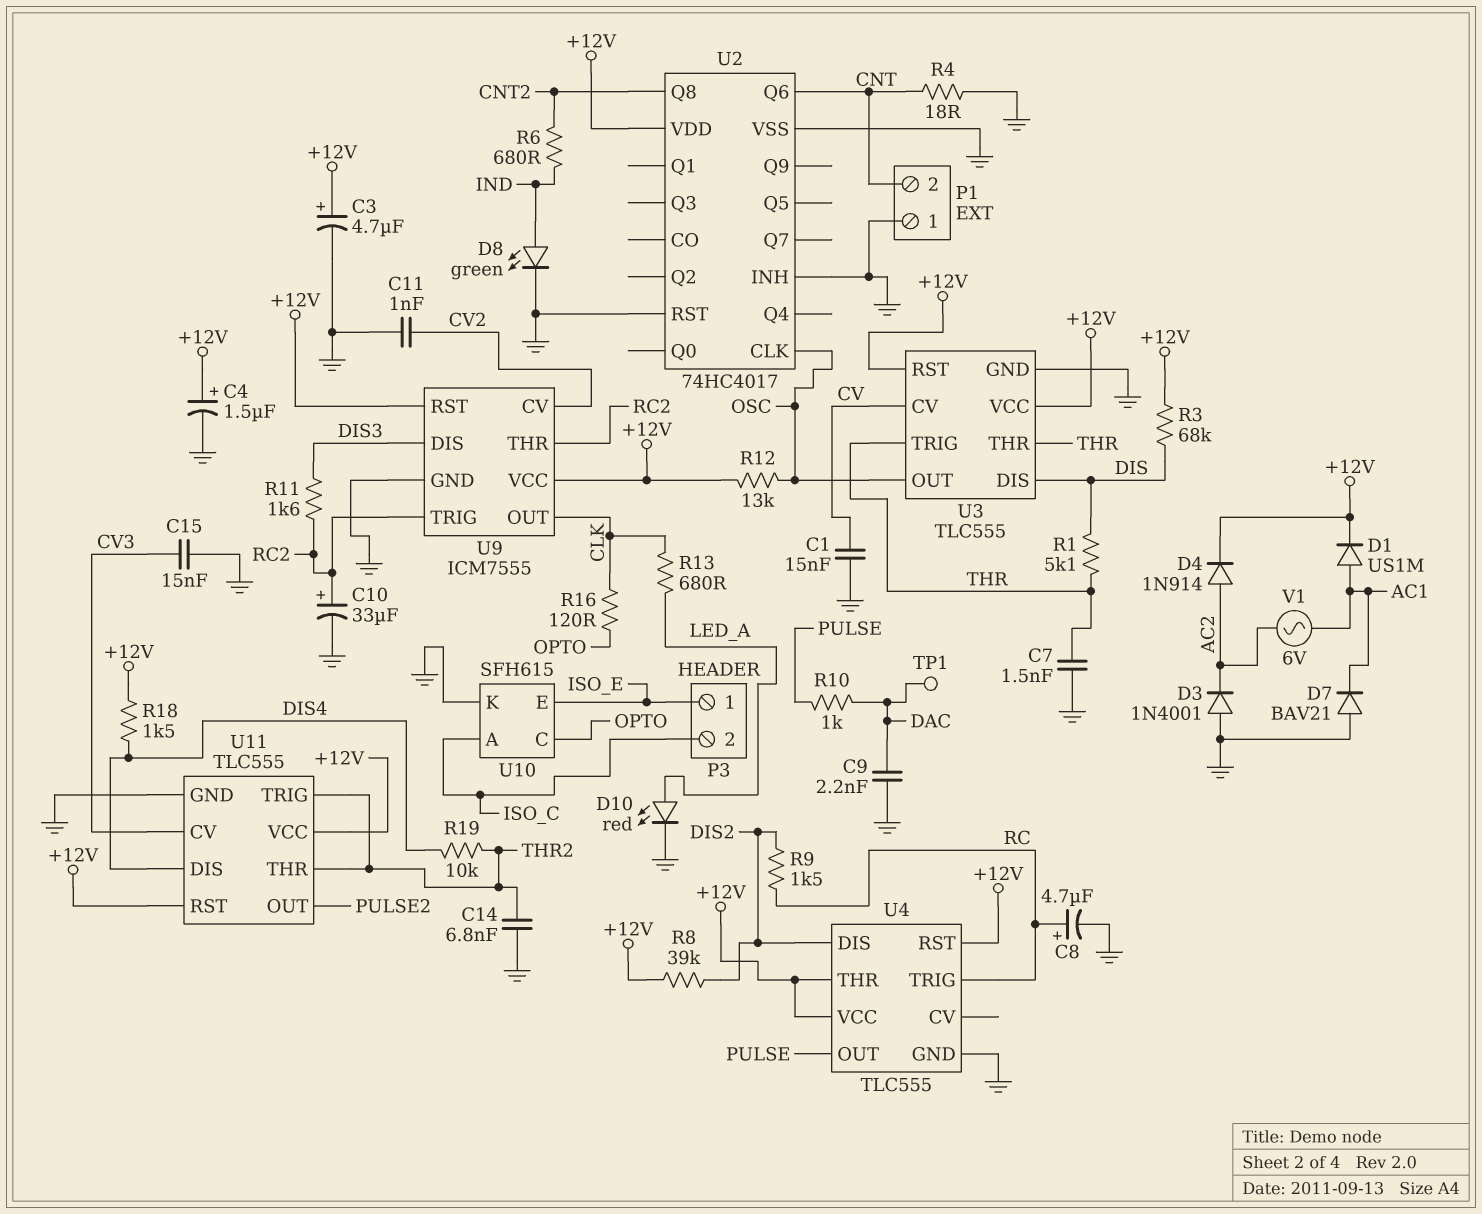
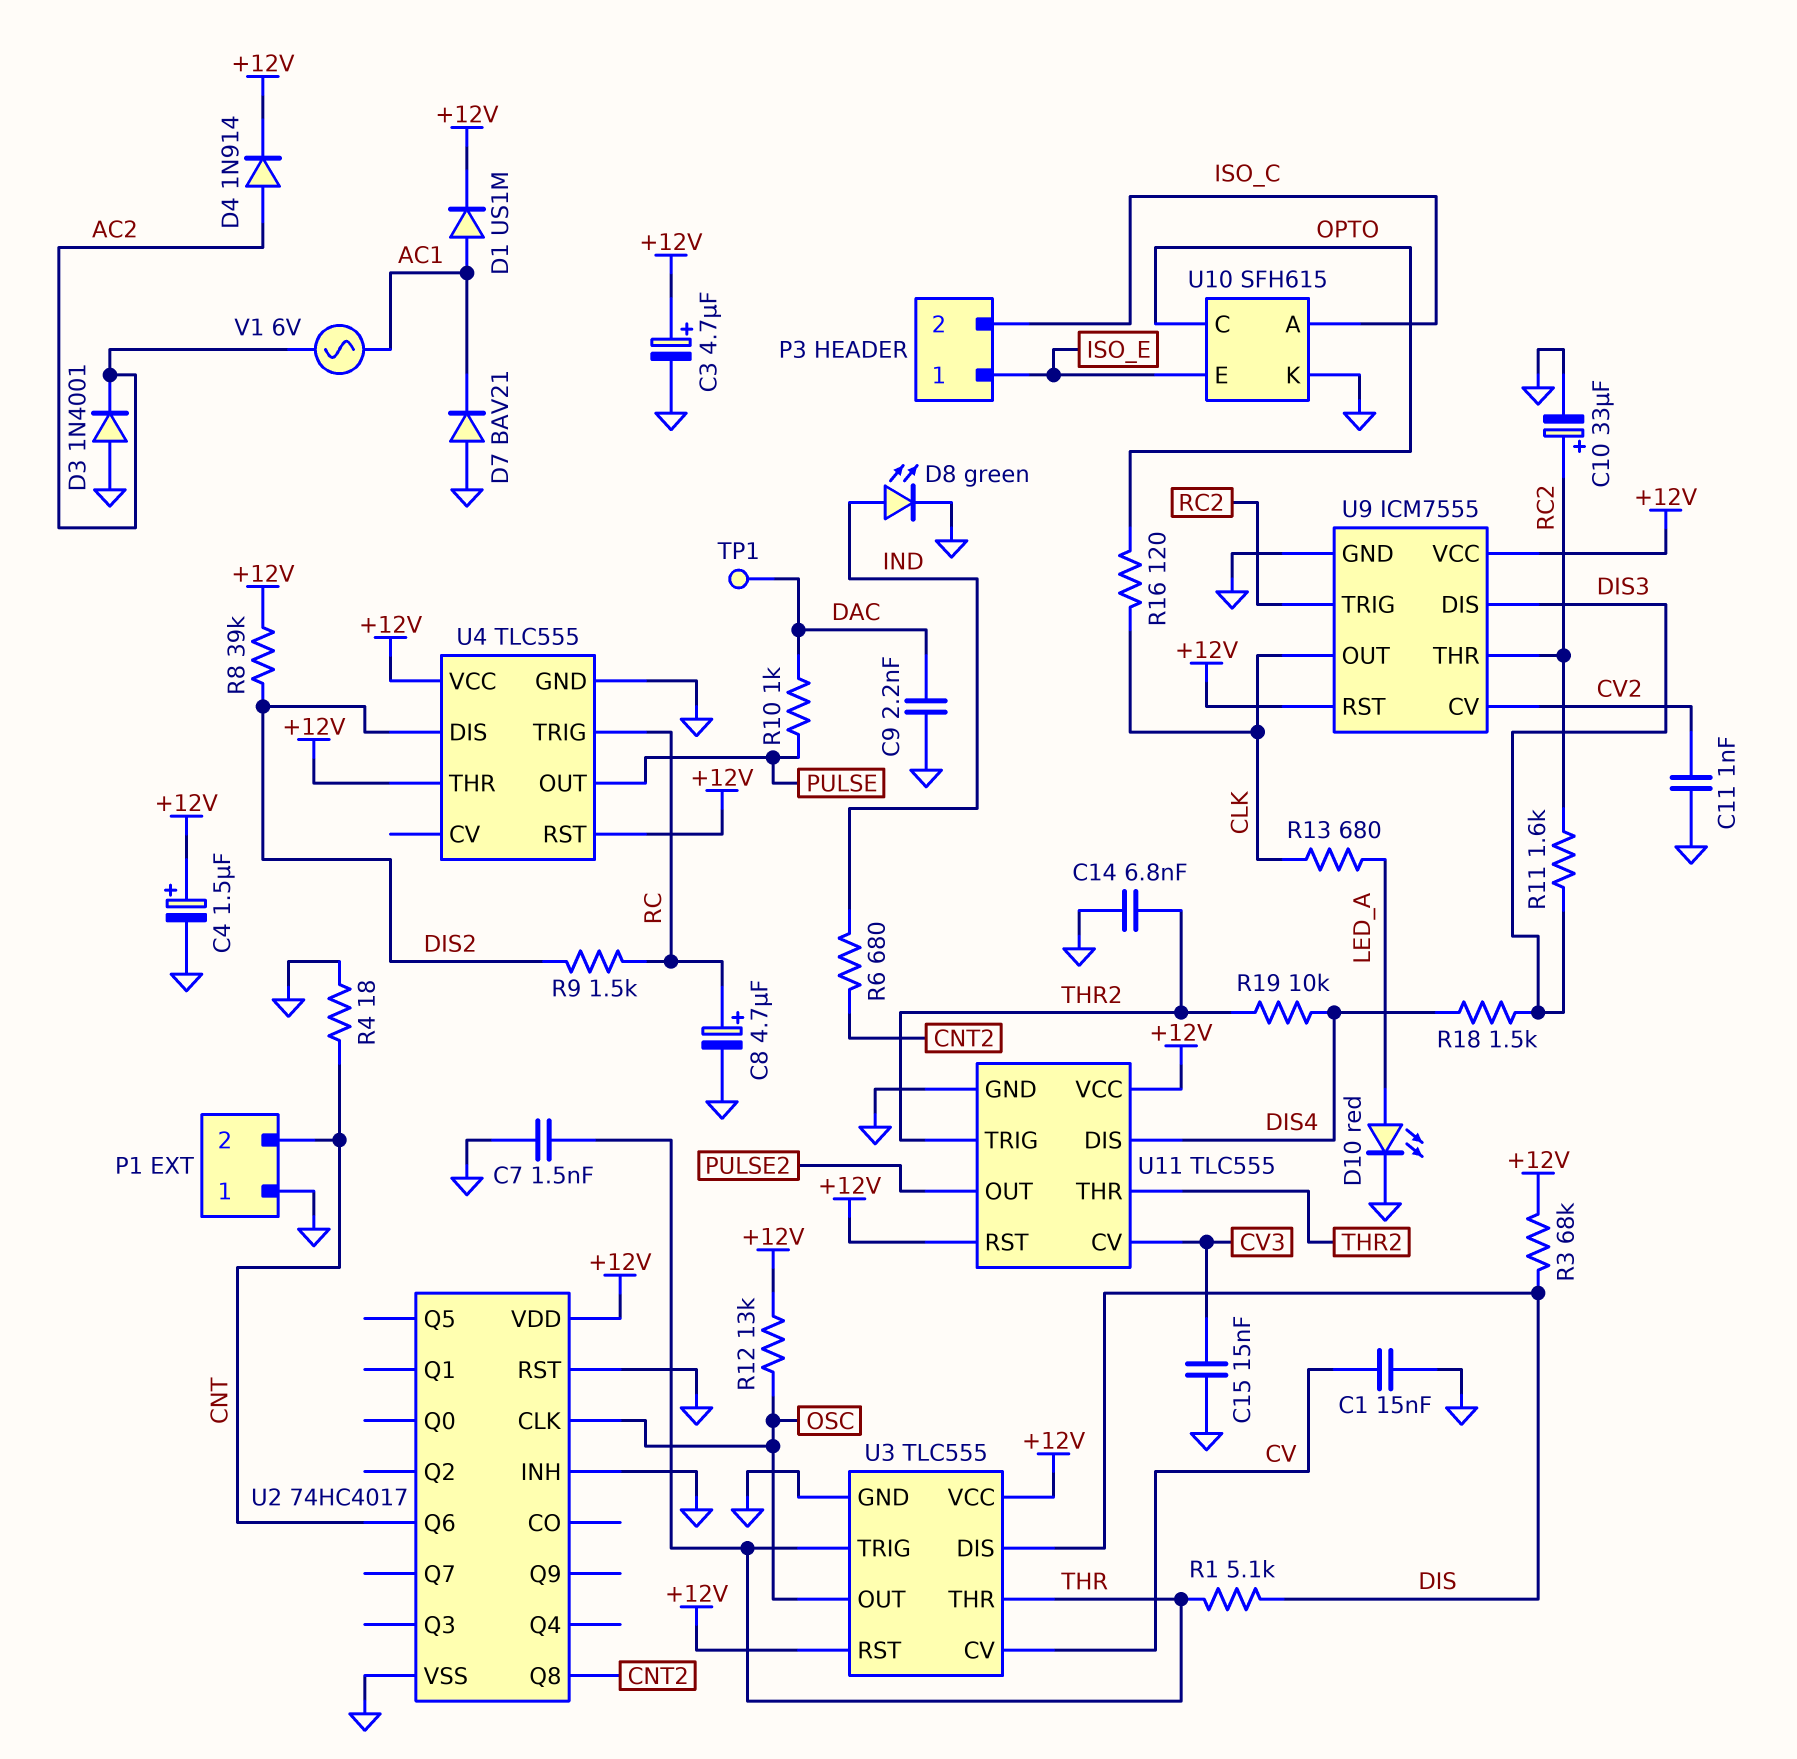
R18: 1.5k (+12V, DIS4) -> 1.5k (DIS3, DIS4)

